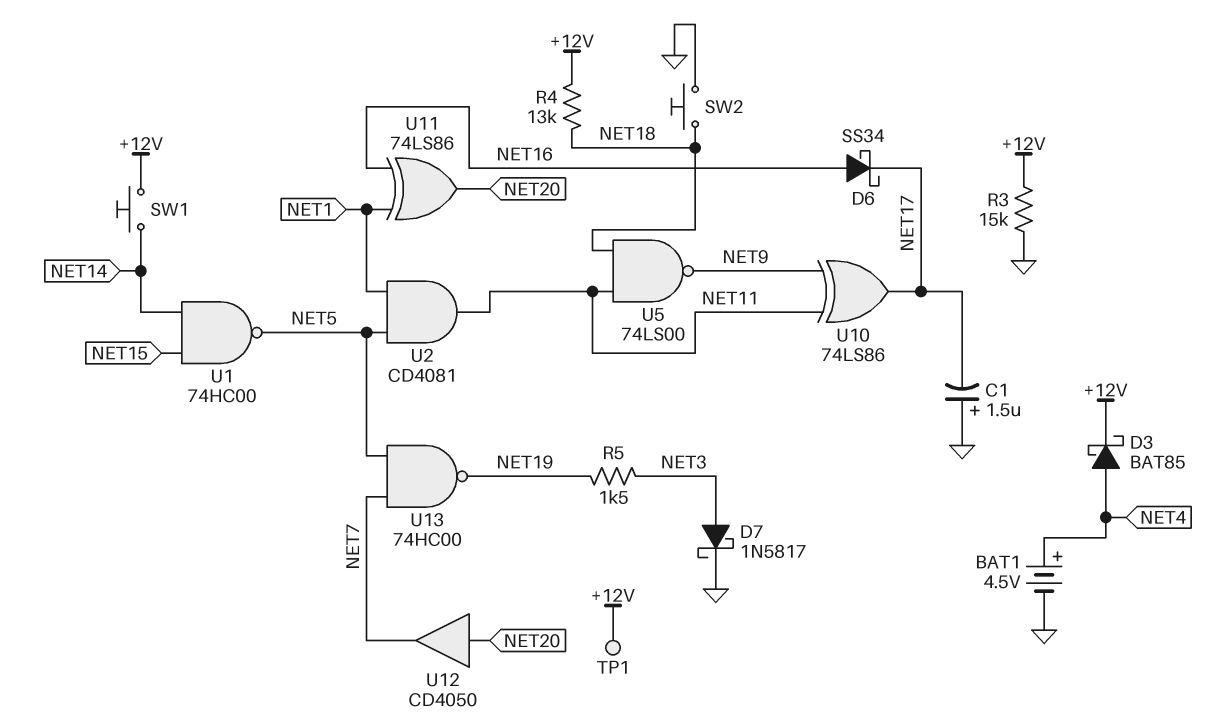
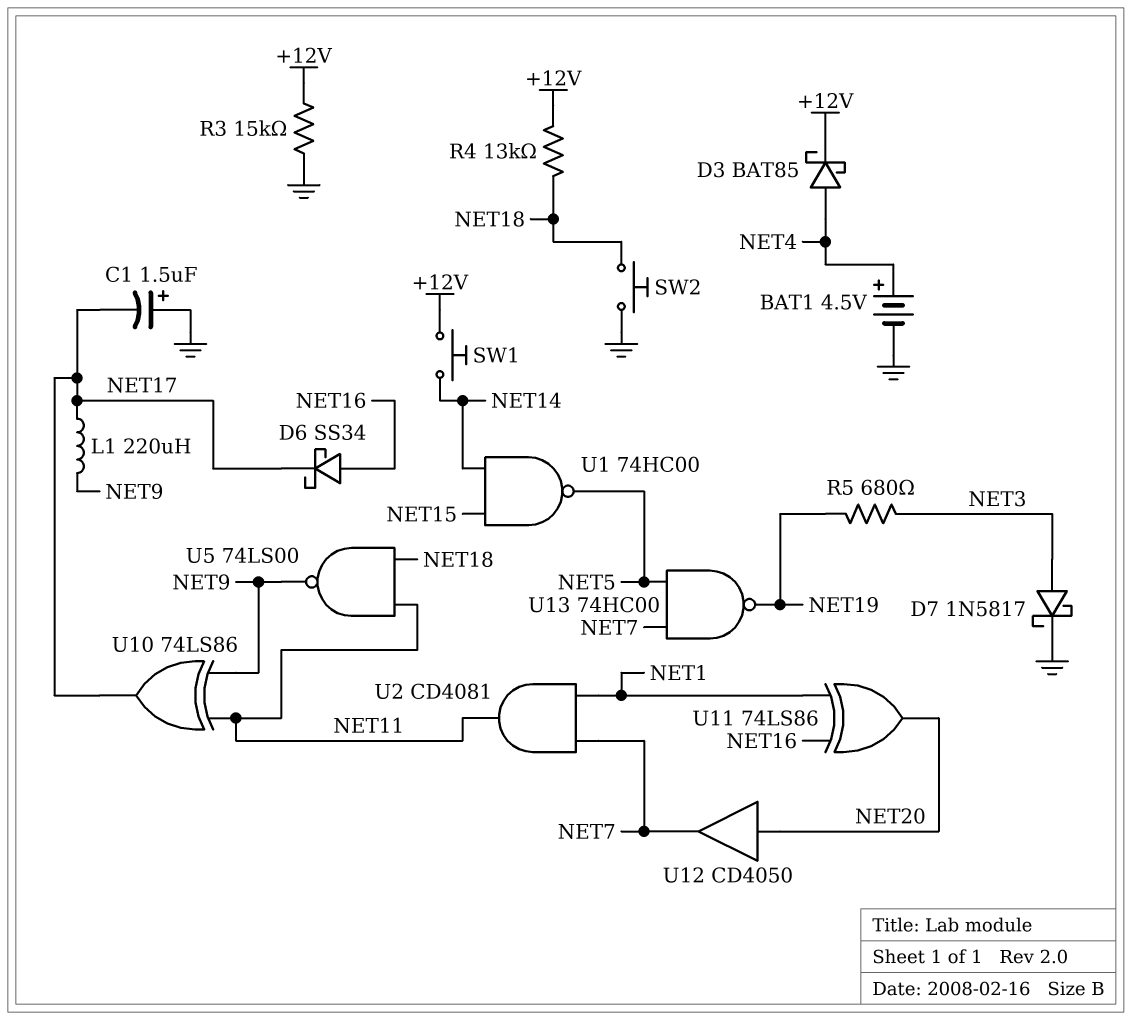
L1: none -> 220uH (NET9, NET17)
R5: 1.5k (NET3, NET19) -> 680 (NET3, NET19)
TP1: test point (+12V) -> none
U2: AND CD4081 (in NET1, in NET5, out NET11) -> AND CD4081 (in NET1, in NET7, out NET11)

